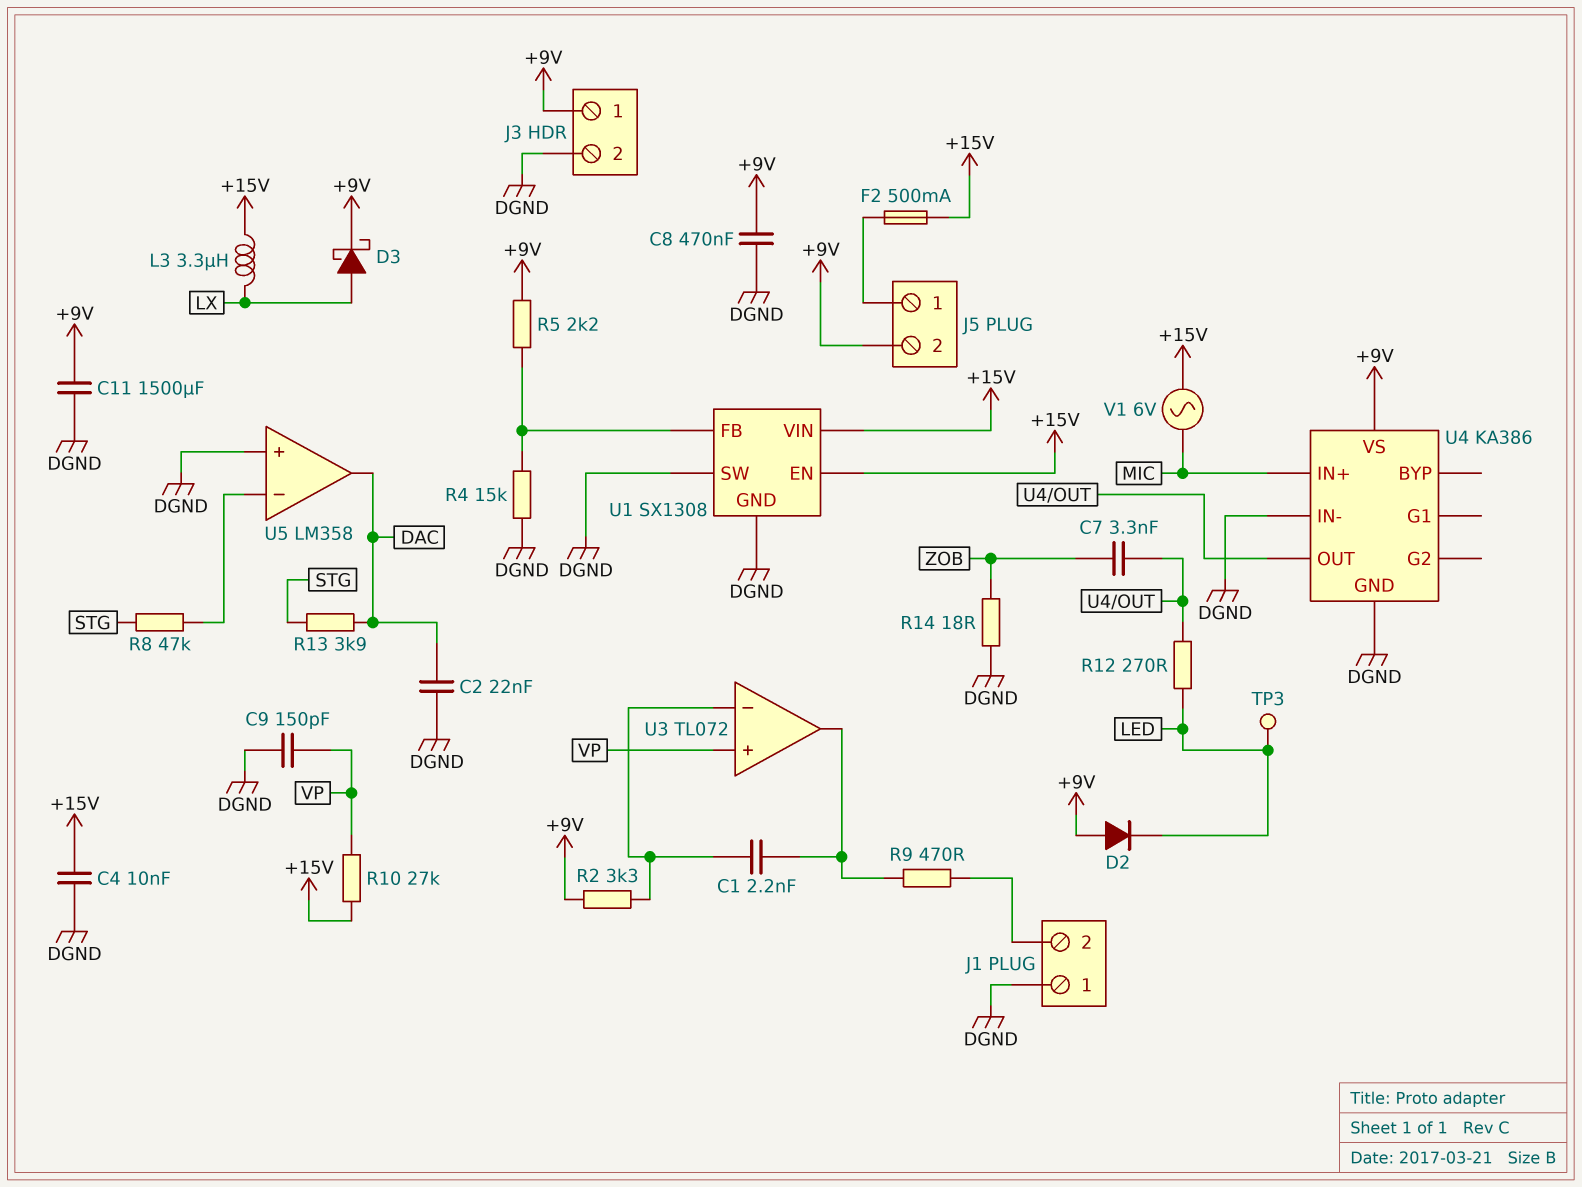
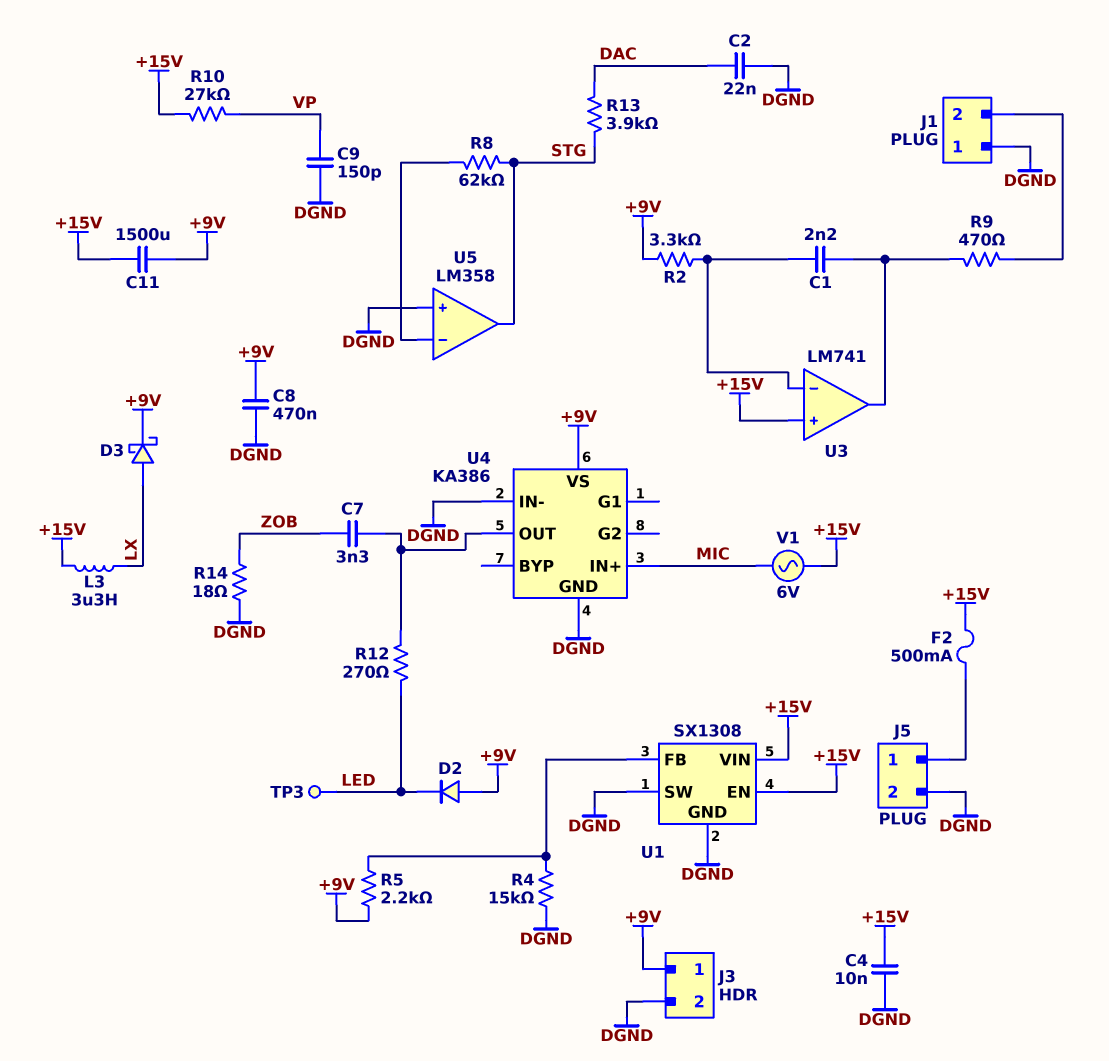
C11: 1500uF (+9V, DGND) -> 1500uF (+9V, +15V)
J5 pin 2: +9V -> DGND
R8: 47k (STG, U5/in-) -> 62k (STG, U5/in-)
U3: TL072 -> LM741
U3 pin in+: VP -> +15V
U5 pin out: DAC -> STG

